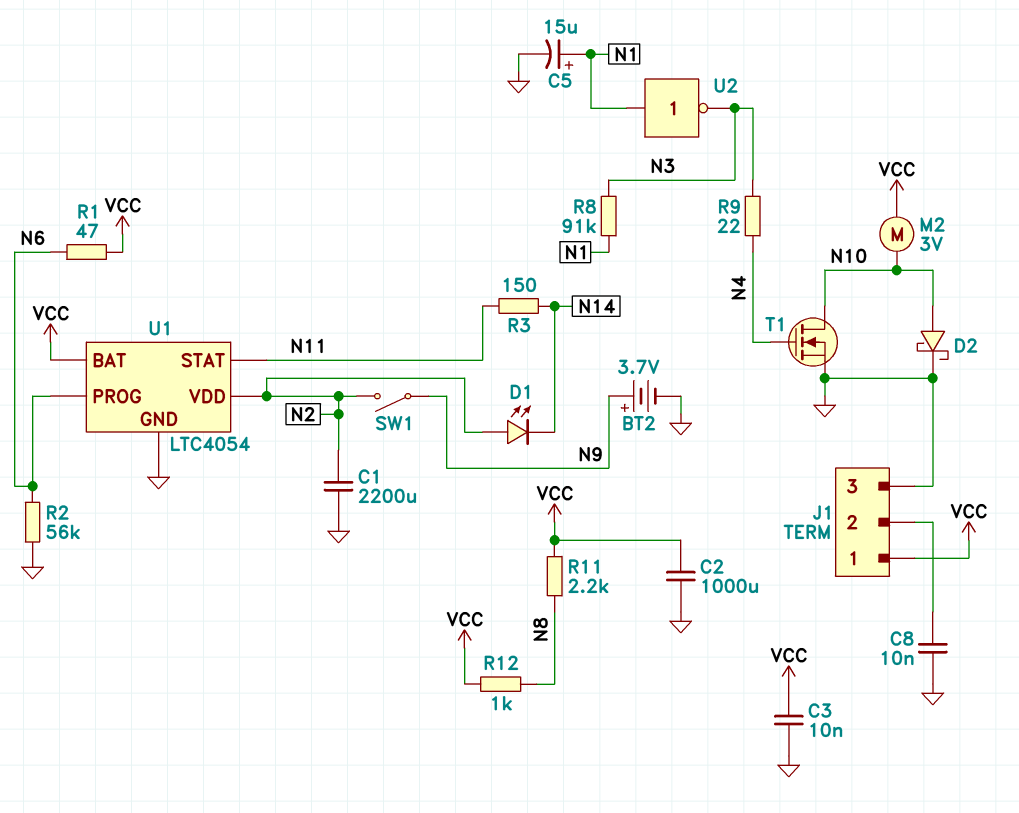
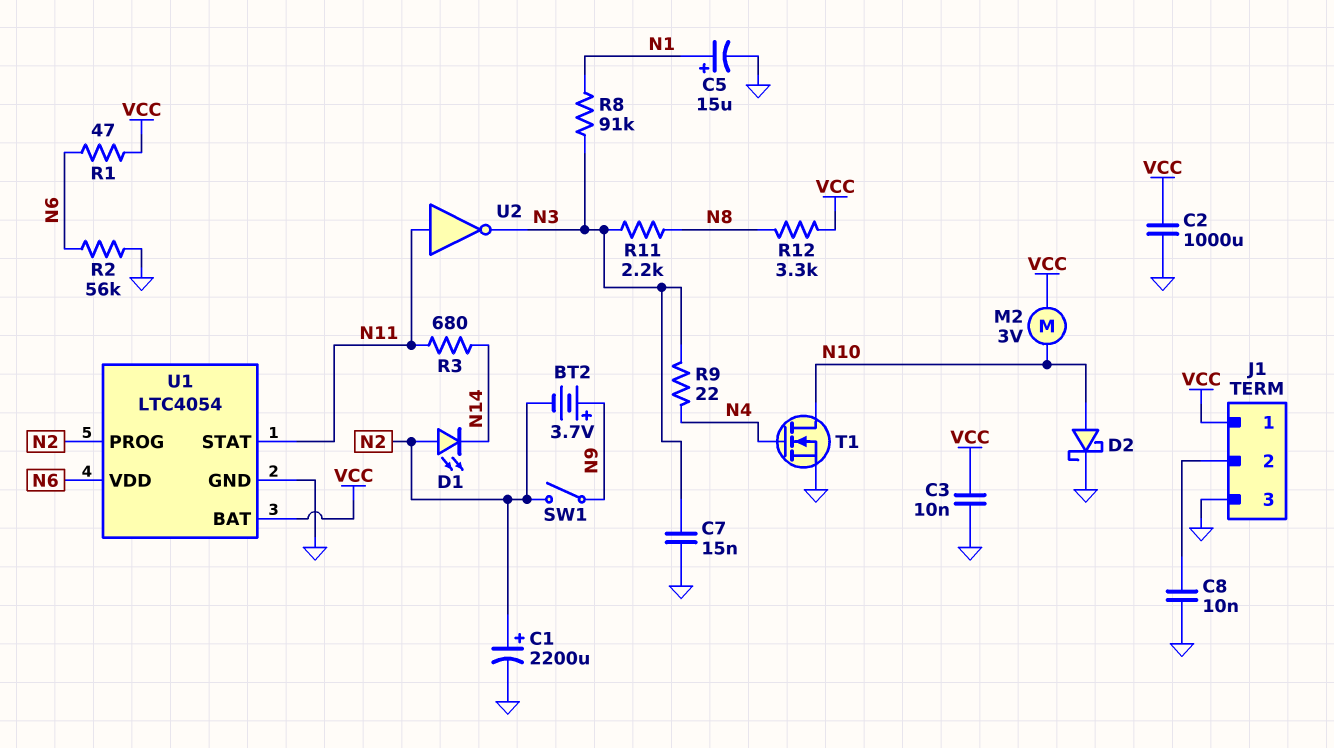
BT2: 3.7V (plus N9, minus GND) -> 3.7V (plus N9, minus N2)
C1: 2200uF (GND, N2) -> 2200uF (plus N2, minus GND)
C7: none -> 15nF (GND, N3)
R3: 150 (N11, N14) -> 680 (N11, N14)
R11: 2.2k (N8, VCC) -> 2.2k (N3, N8)
R12: 1k (N8, VCC) -> 3.3k (N8, VCC)
U1 pin PROG: N6 -> N2
U1 pin VDD: N2 -> N6
U2: NOT (in N1, out N3) -> NOT (in N11, out N3)

